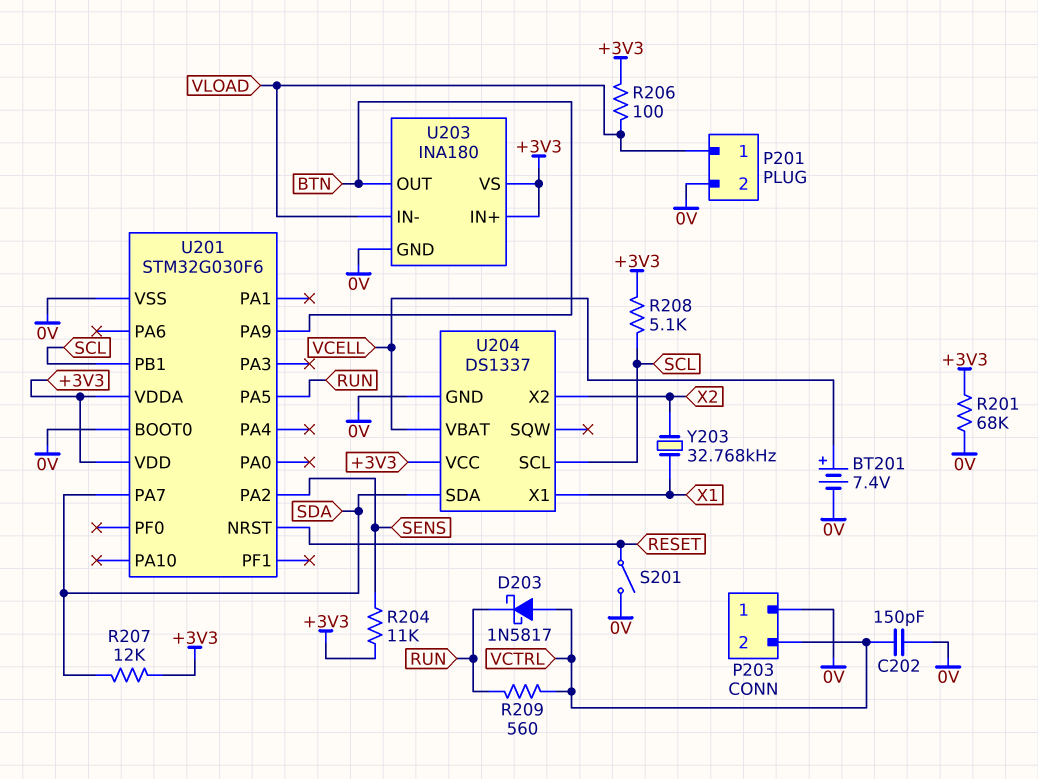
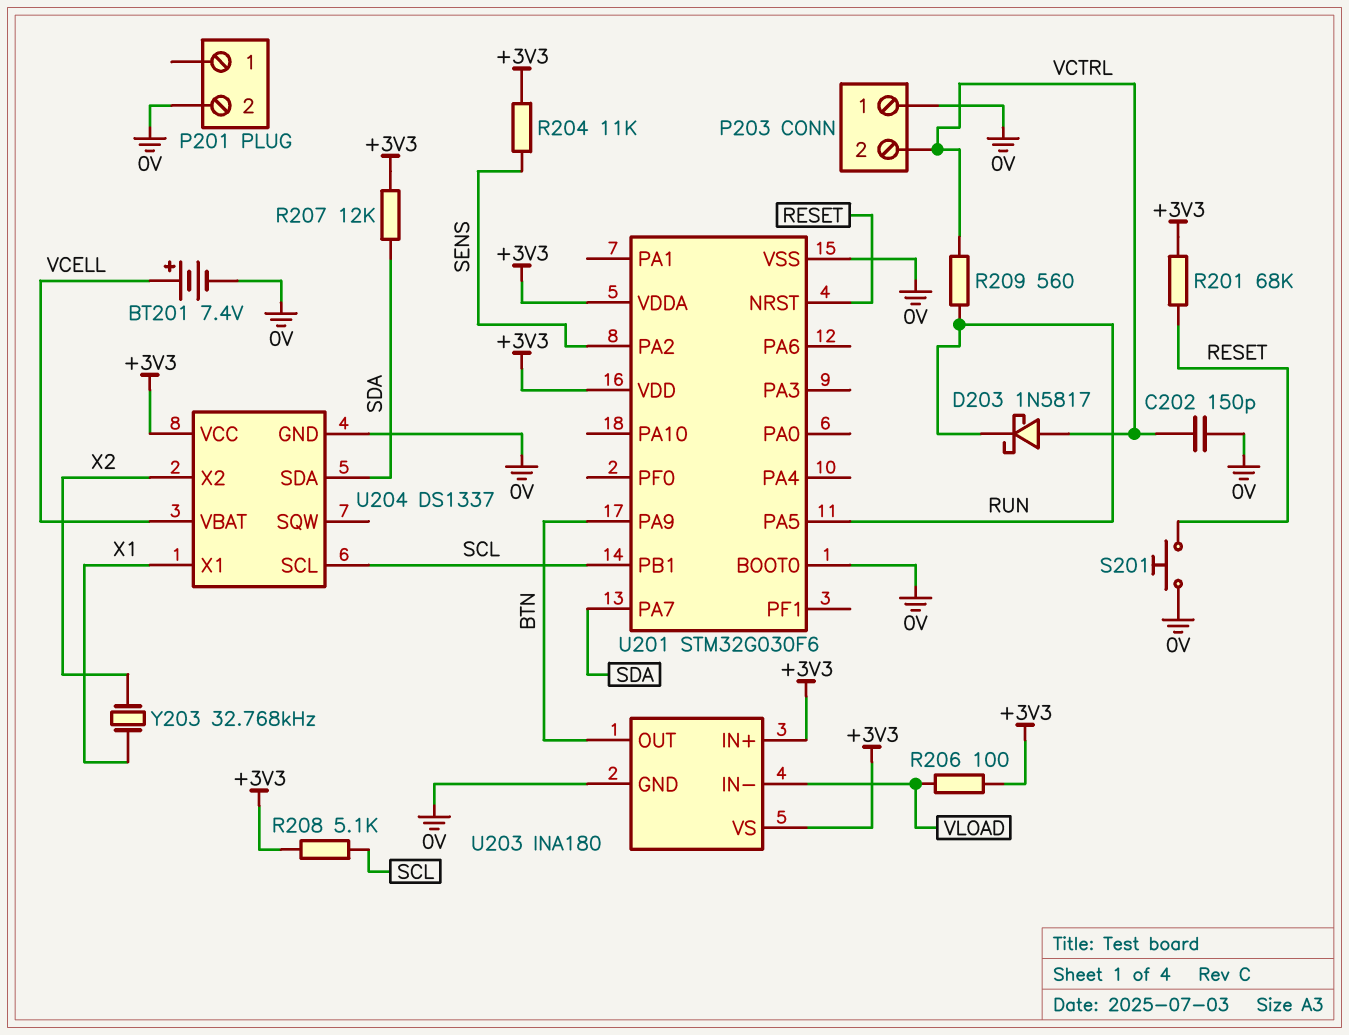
P201 pin 1: VLOAD -> none
R201: 68k (+3V3, 0V) -> 68k (+3V3, RESET)
S201: switch (0V, RESET) -> button (0V, RESET)

